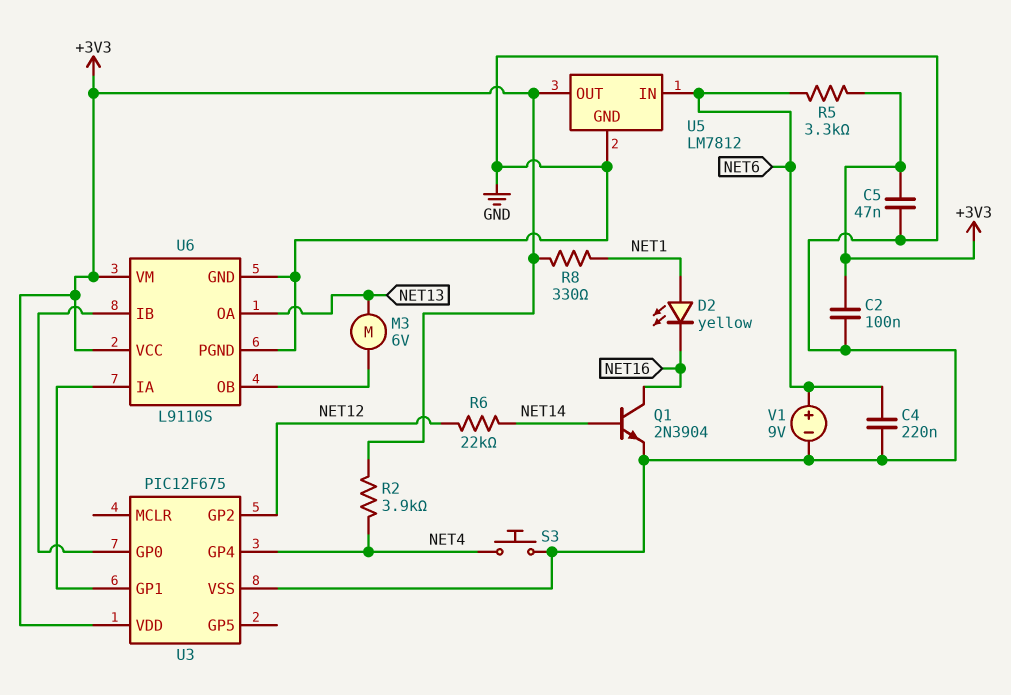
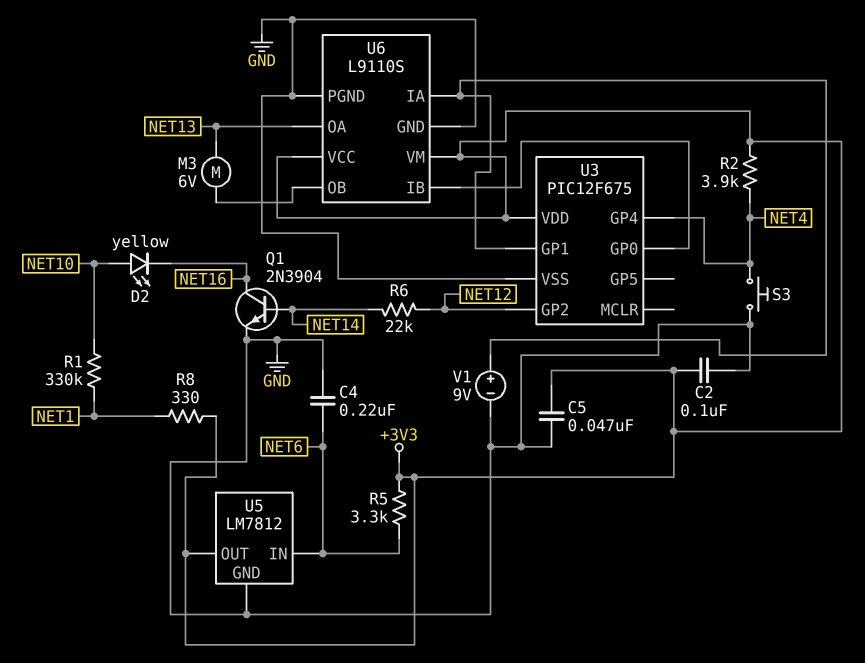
D2: LED yellow (A NET1, K NET16) -> LED yellow (A NET10, K NET16)
R1: none -> 330k (NET1, NET10)
V1: 9V (plus NET6, minus GND) -> 9V (plus U3/GP1, minus GND)

